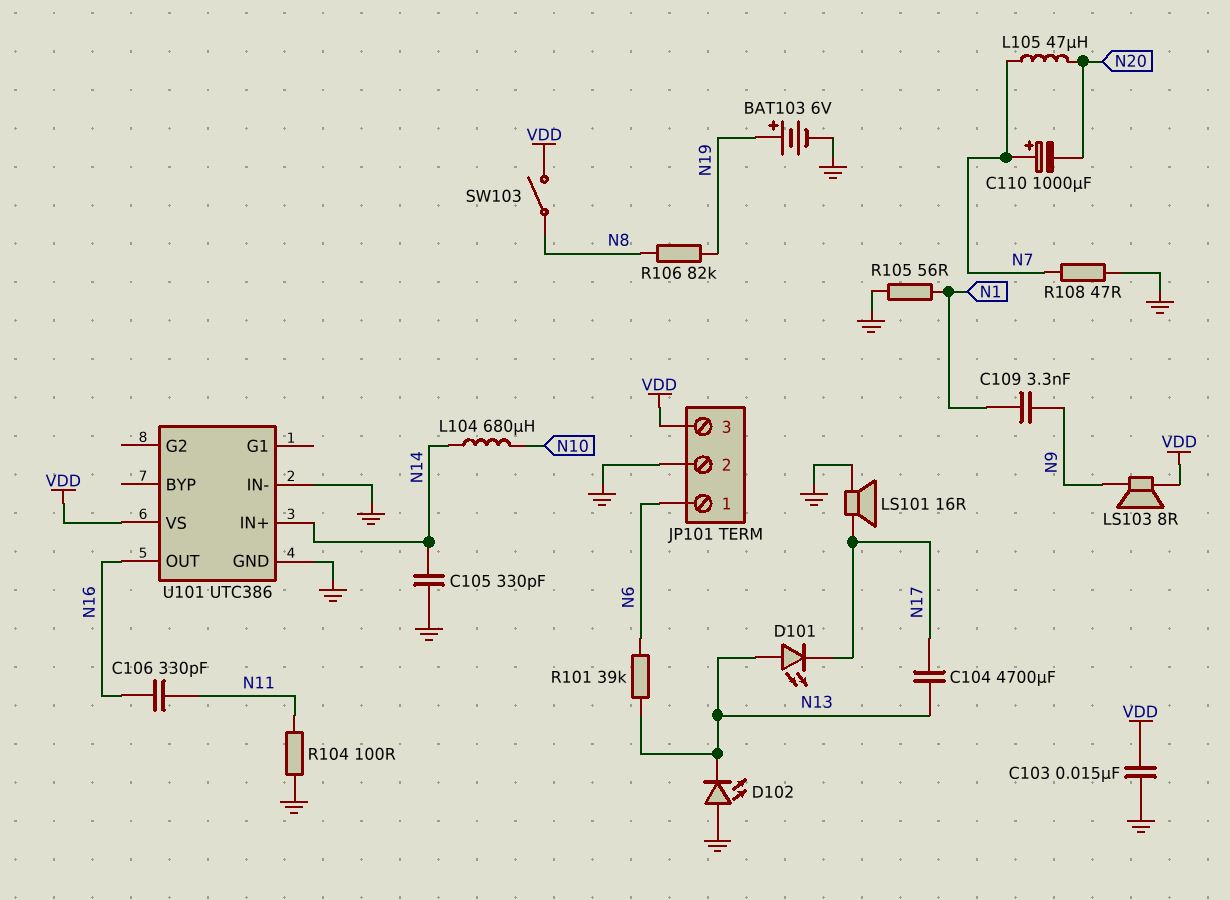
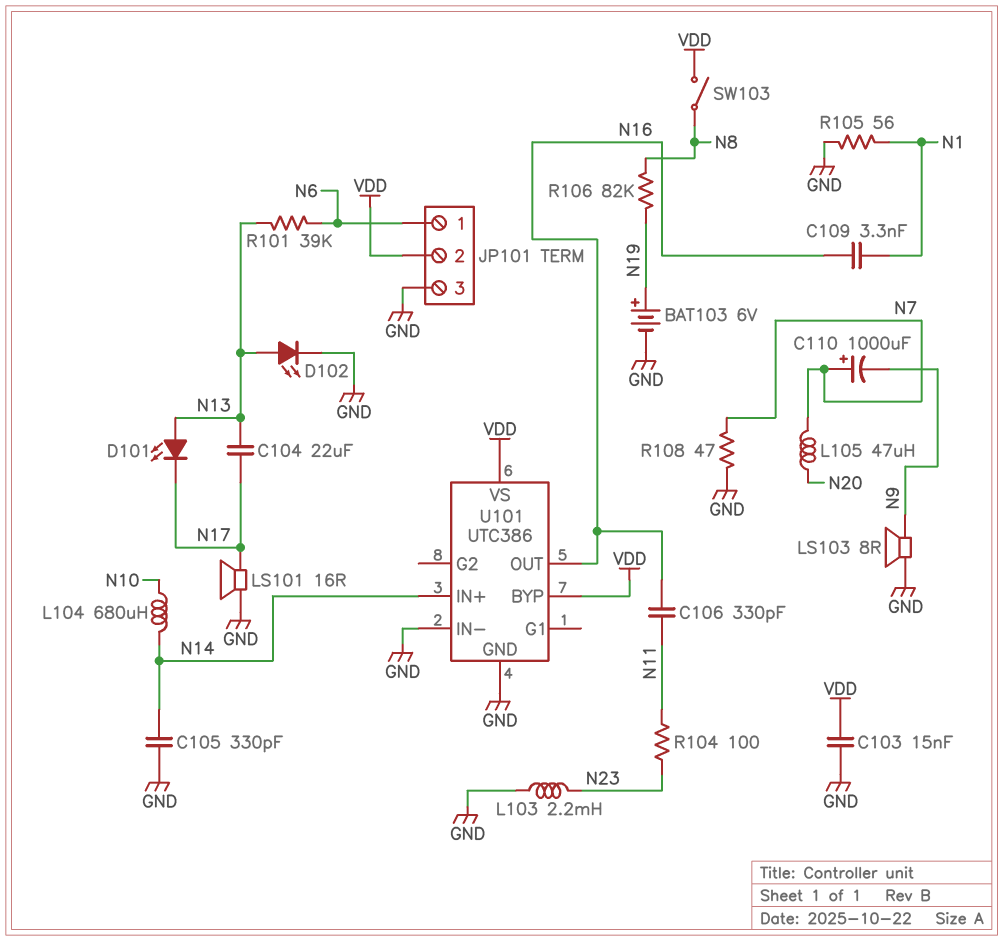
C104: 4700uF (N13, N17) -> 22uF (N13, N17)
C109: 3.3nF (N1, N9) -> 3.3nF (N1, N16)
C110: 1000uF (plus N7, minus N20) -> 1000uF (plus N7, minus N9)
D102: LED (A GND, K N13) -> LED (A N13, K GND)
JP101 pin 2: GND -> VDD
JP101 pin 3: VDD -> GND
L103: none -> 2.2mH (GND, N23)
LS103: speaker 8R (N9, VDD) -> speaker 8R (GND, N9)
R104: 100 (GND, N11) -> 100 (N11, N23)
U101 pin BYP: none -> VDD

